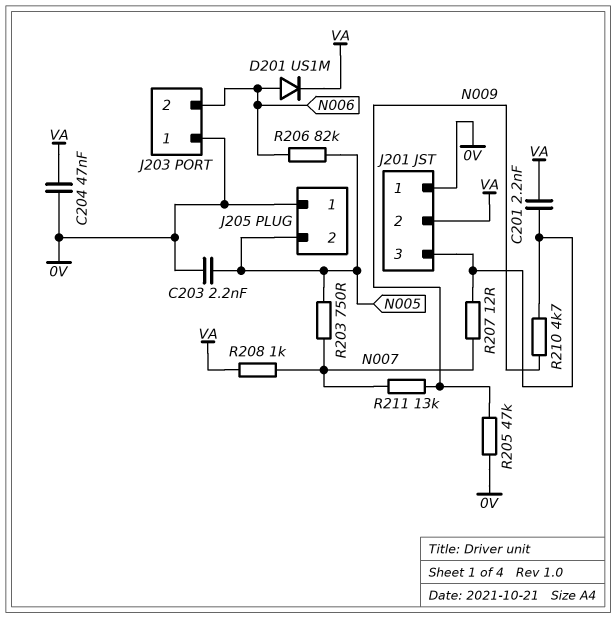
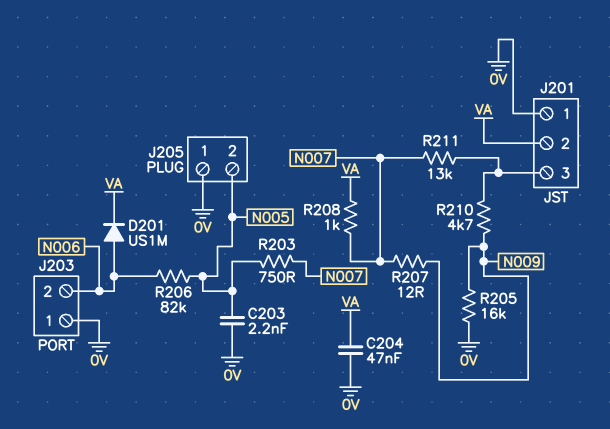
C201: 2.2nF (J201/3, VA) -> none
R205: 47k (0V, N009) -> 16k (0V, N009)
R207: 12 (J201/3, N007) -> 12 (N007, N009)
R211: 13k (N007, N009) -> 13k (J201/3, N007)

